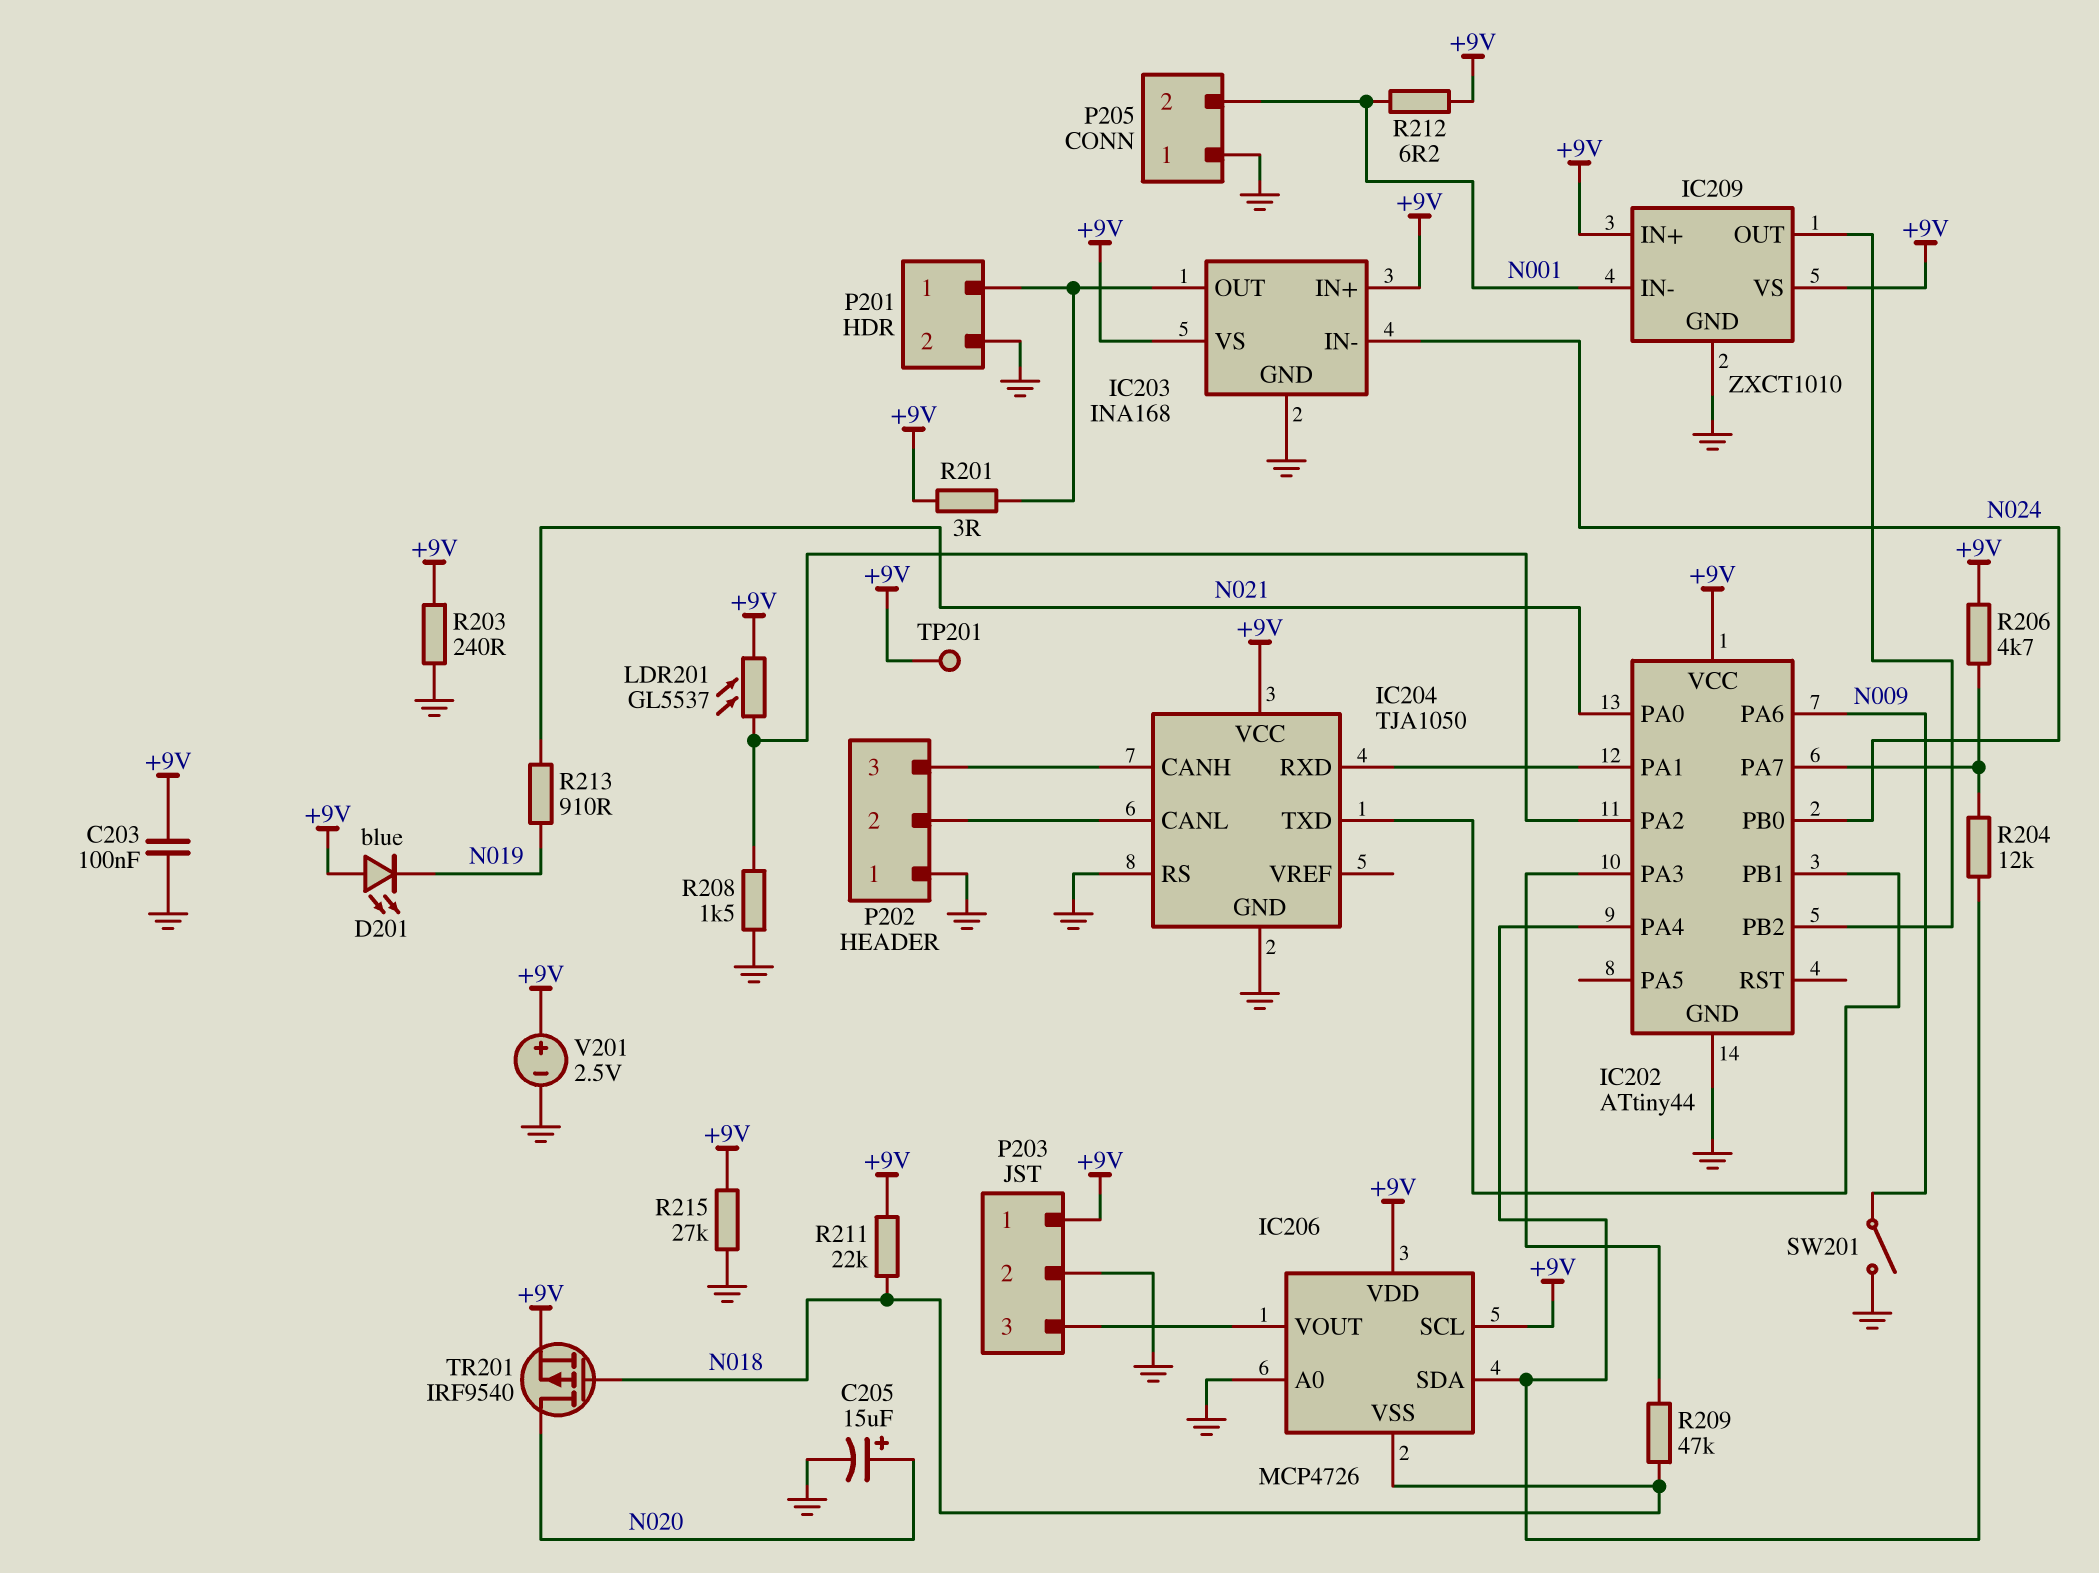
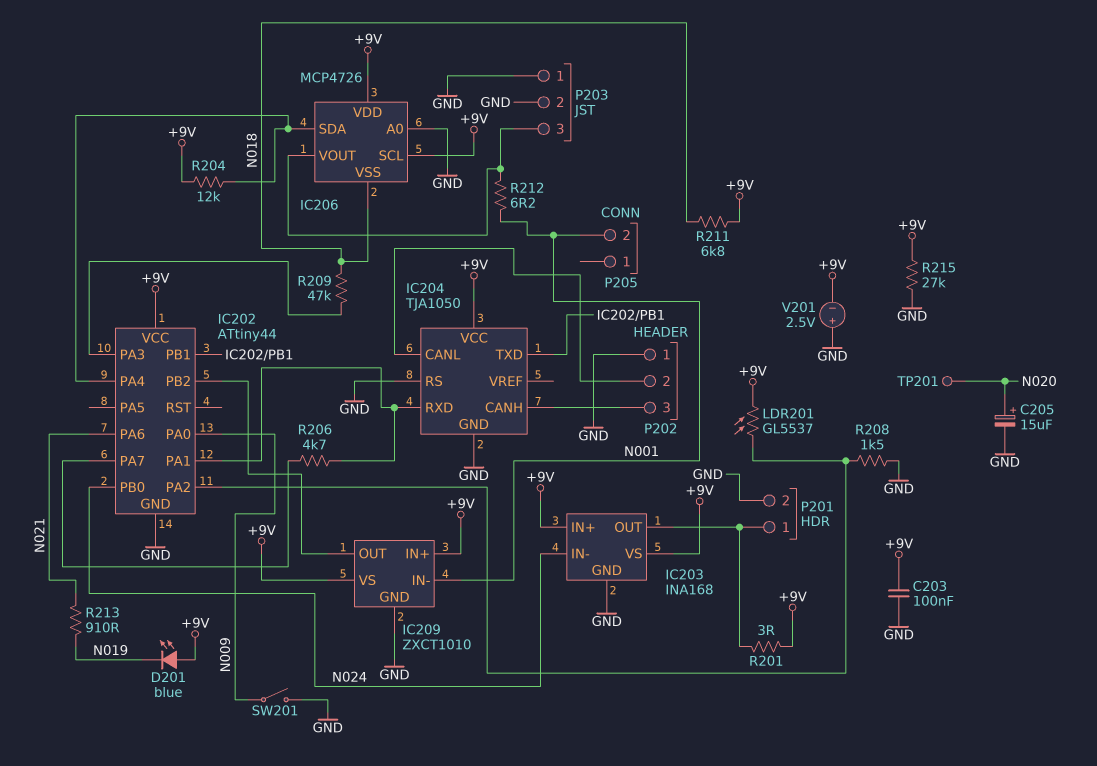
IC202 pin PA0: N021 -> N009
IC202 pin PA6: N009 -> N021
P203 pin 1: +9V -> GND
P205 pin 1: GND -> none
R203: 240 (+9V, GND) -> none
R204: 12k (IC202/PA4, IC202/PA7) -> 12k (+9V, IC202/PA4)
R206: 4.7k (+9V, IC202/PA7) -> 4.7k (IC202/PA1, IC202/PA7)
R211: 22k (+9V, N018) -> 6.8k (+9V, N018)
R212: 6.2 (+9V, N001) -> 6.2 (IC206/VOUT, N001)
TP201: test point (+9V) -> test point (N020)
TR201: PMOS IRF9540 (G N018, D N020, S +9V) -> none
V201: 2.5V (plus +9V, minus GND) -> 2.5V (plus GND, minus +9V)

